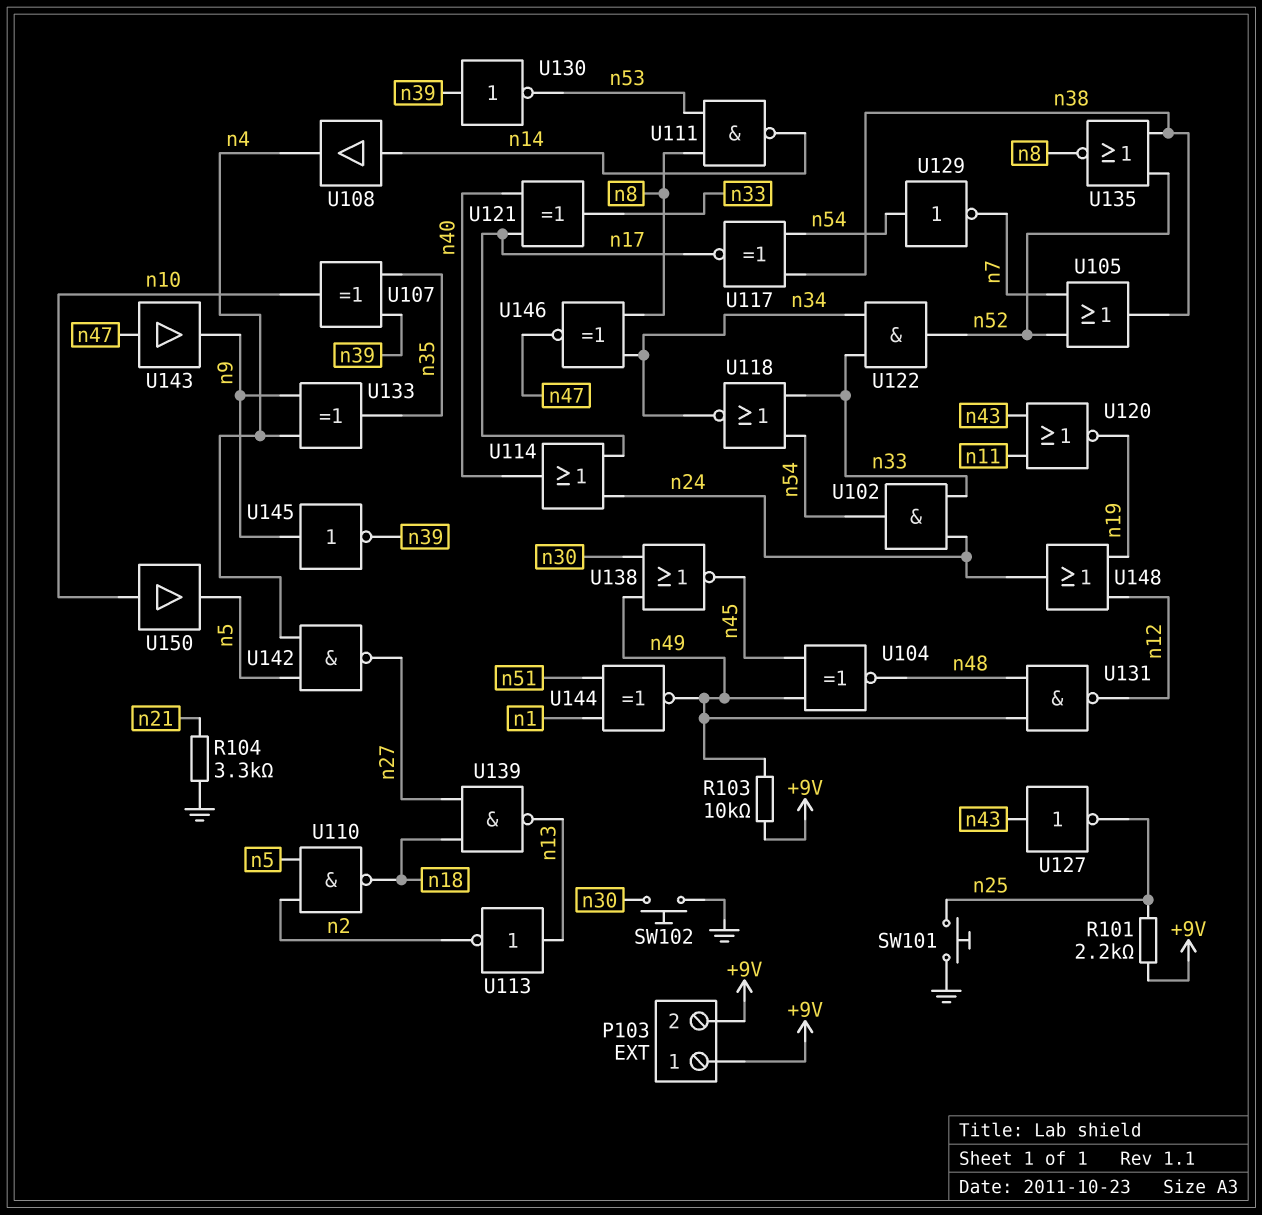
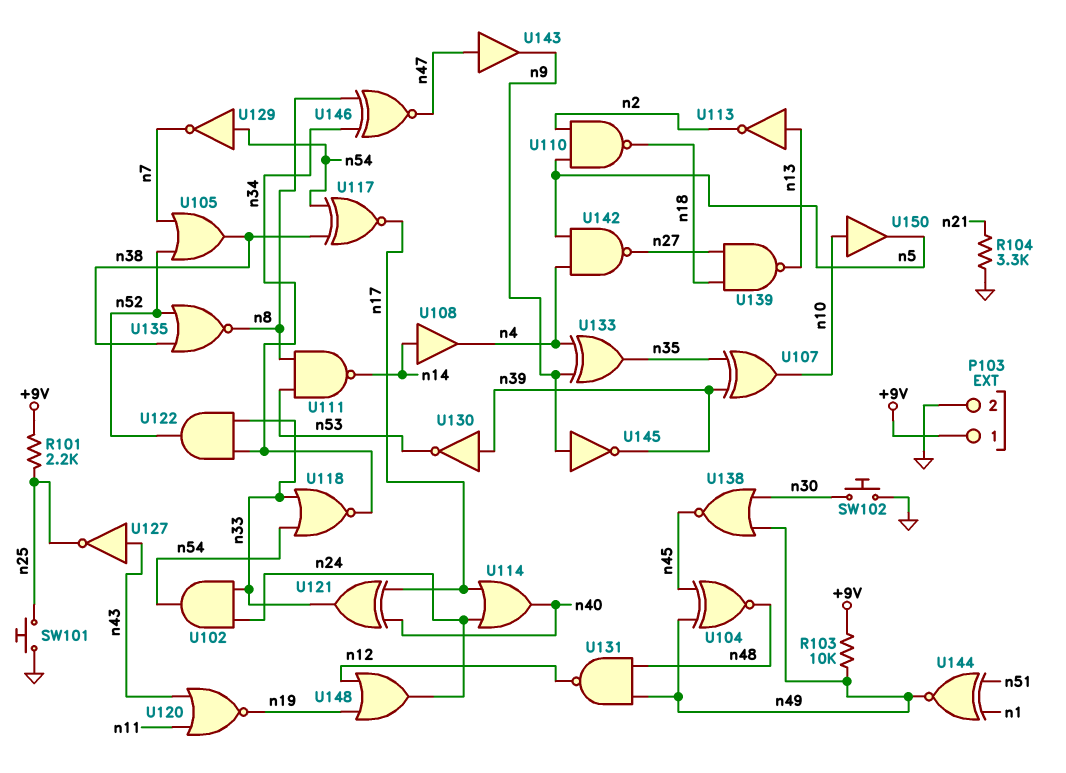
P103 pin 2: +9V -> GND

